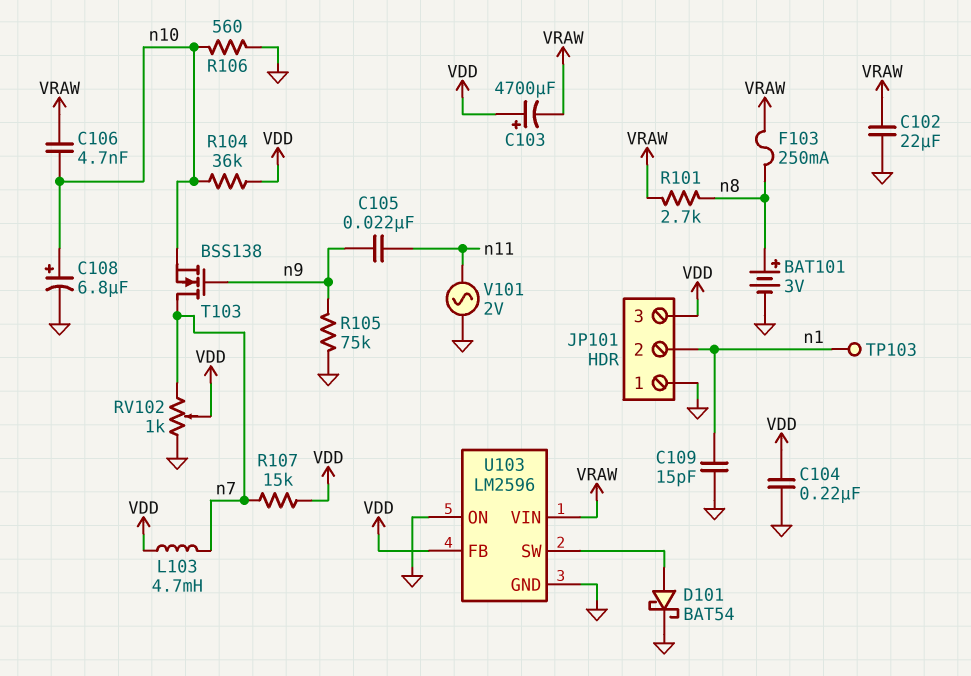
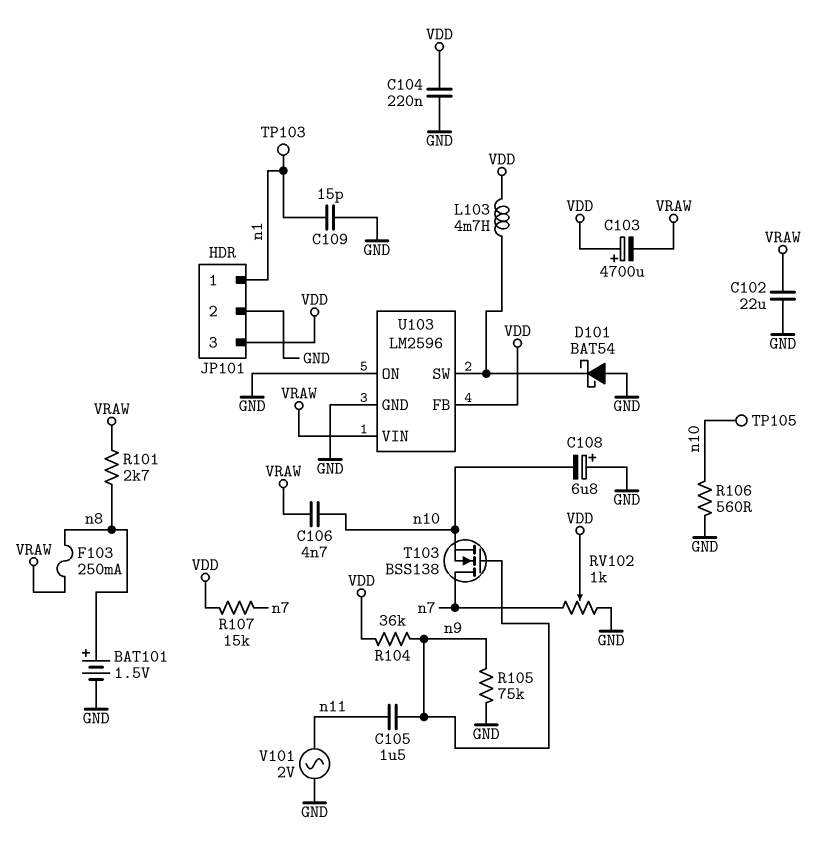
BAT101: 3V (plus n8, minus GND) -> 1.5V (plus n8, minus GND)
C105: 22nF (n9, n11) -> 1.5uF (n9, n11)
C108: 6.8uF (plus n10, minus GND) -> 6.8uF (plus GND, minus n10)
D101: schottky BAT54 (A U103/SW, K GND) -> schottky BAT54 (A GND, K U103/SW)
JP101 pin 1: GND -> n1
JP101 pin 2: n1 -> GND
L103: 4.7mH (VDD, n7) -> 4.7mH (U103/SW, VDD)
R104: 36k (VDD, n10) -> 36k (VDD, n9)
TP105: none -> test point (n10)

